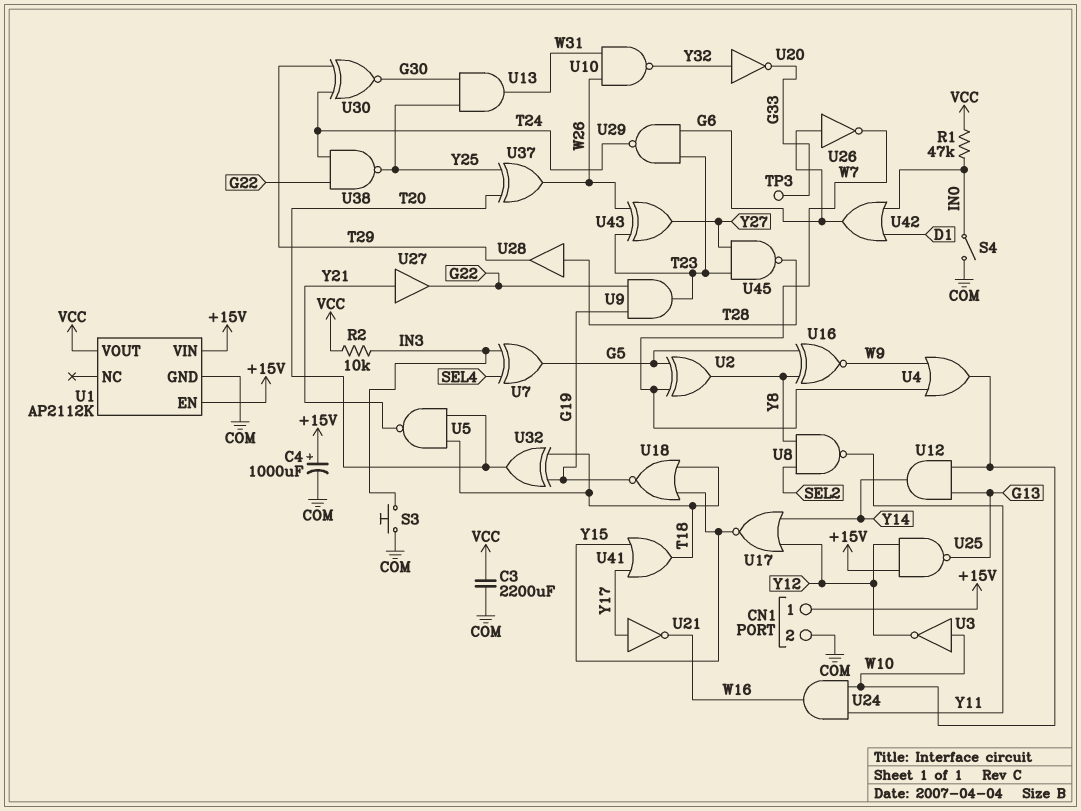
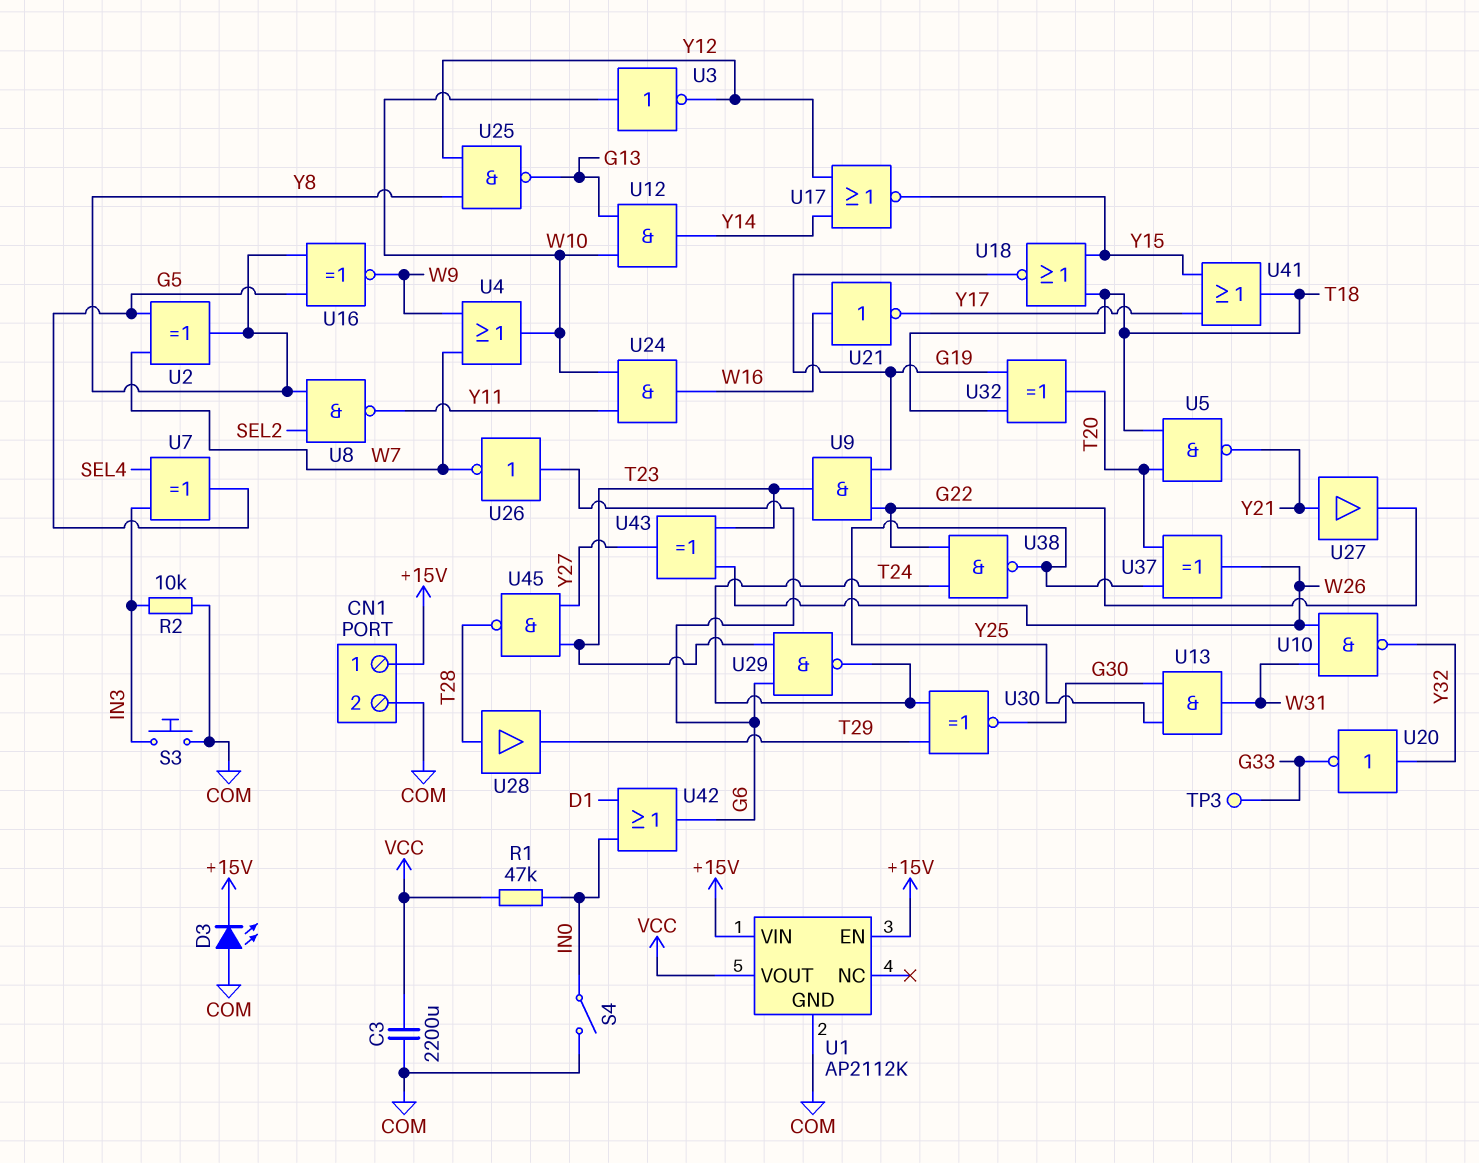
C4: 1000uF (plus +15V, minus COM) -> none
D3: none -> LED (A COM, K +15V)
R2: 10k (IN3, VCC) -> 10k (COM, IN3)
U21: NOT (in Y17, out W16) -> NOT (in W16, out Y17)
U25: NAND (in +15V, in Y12, out G13) -> NAND (in Y8, in Y12, out G13)

